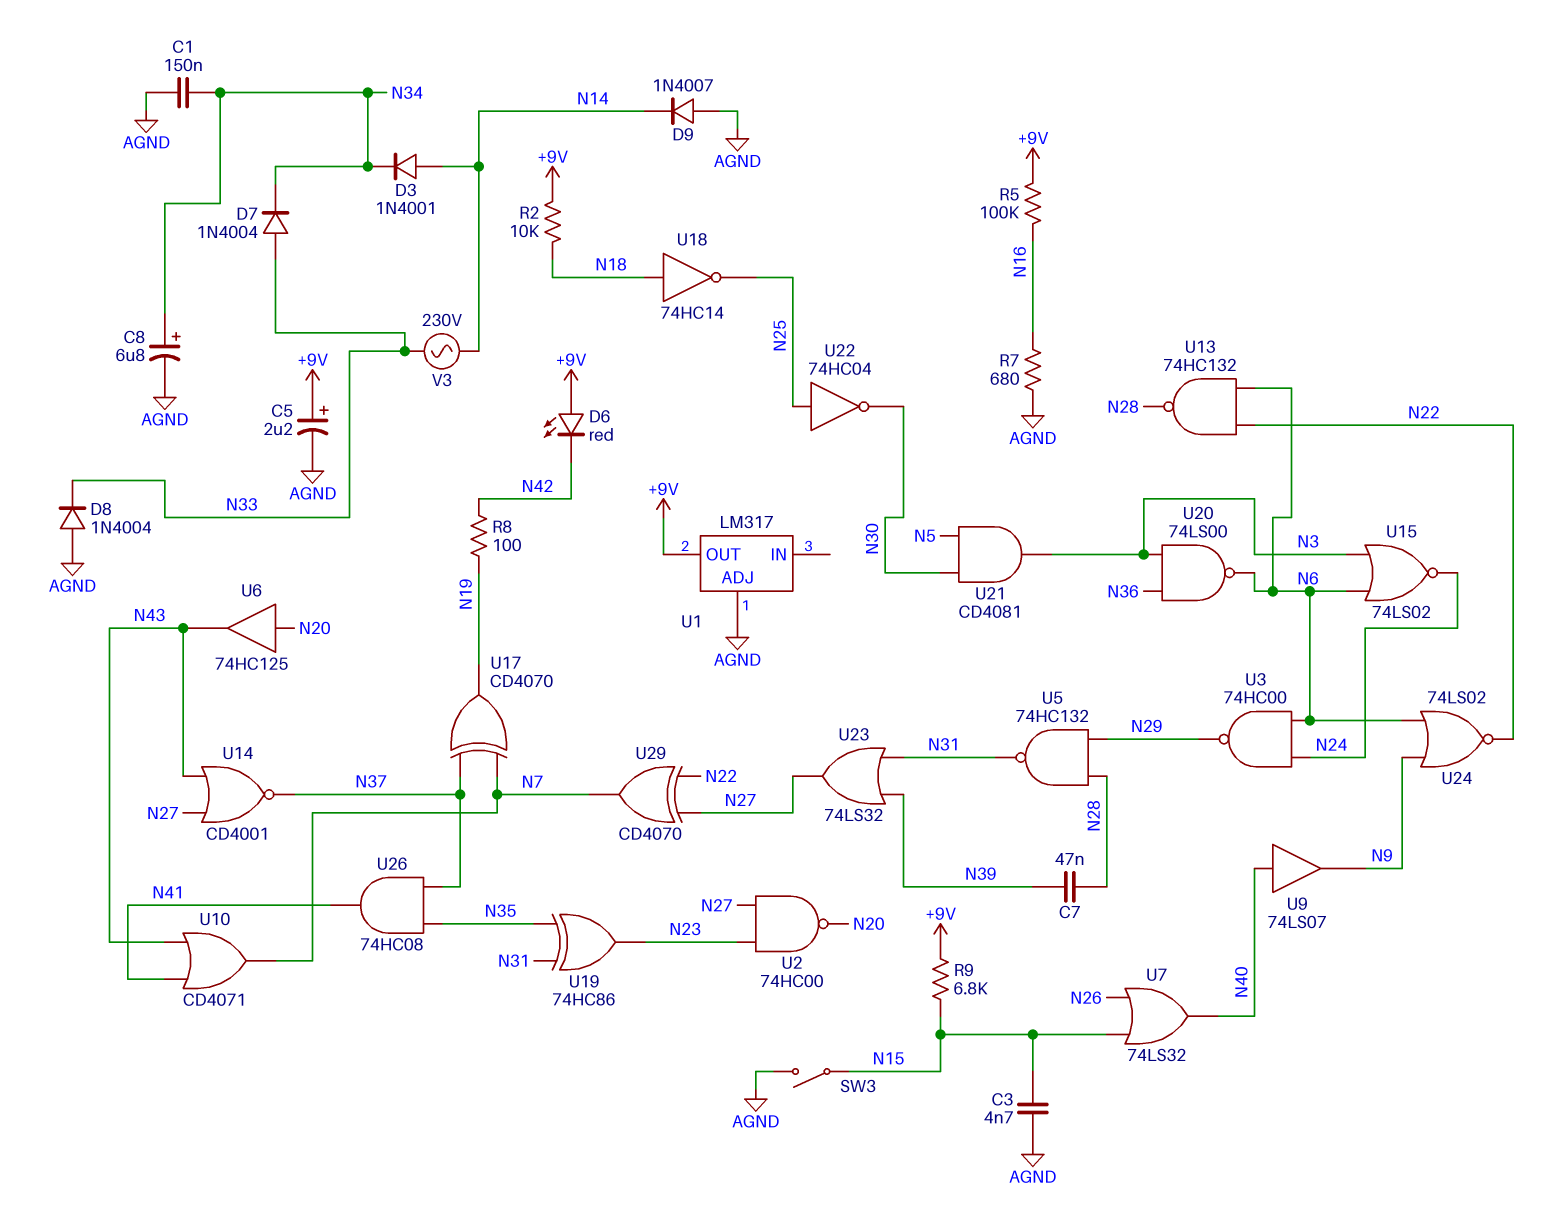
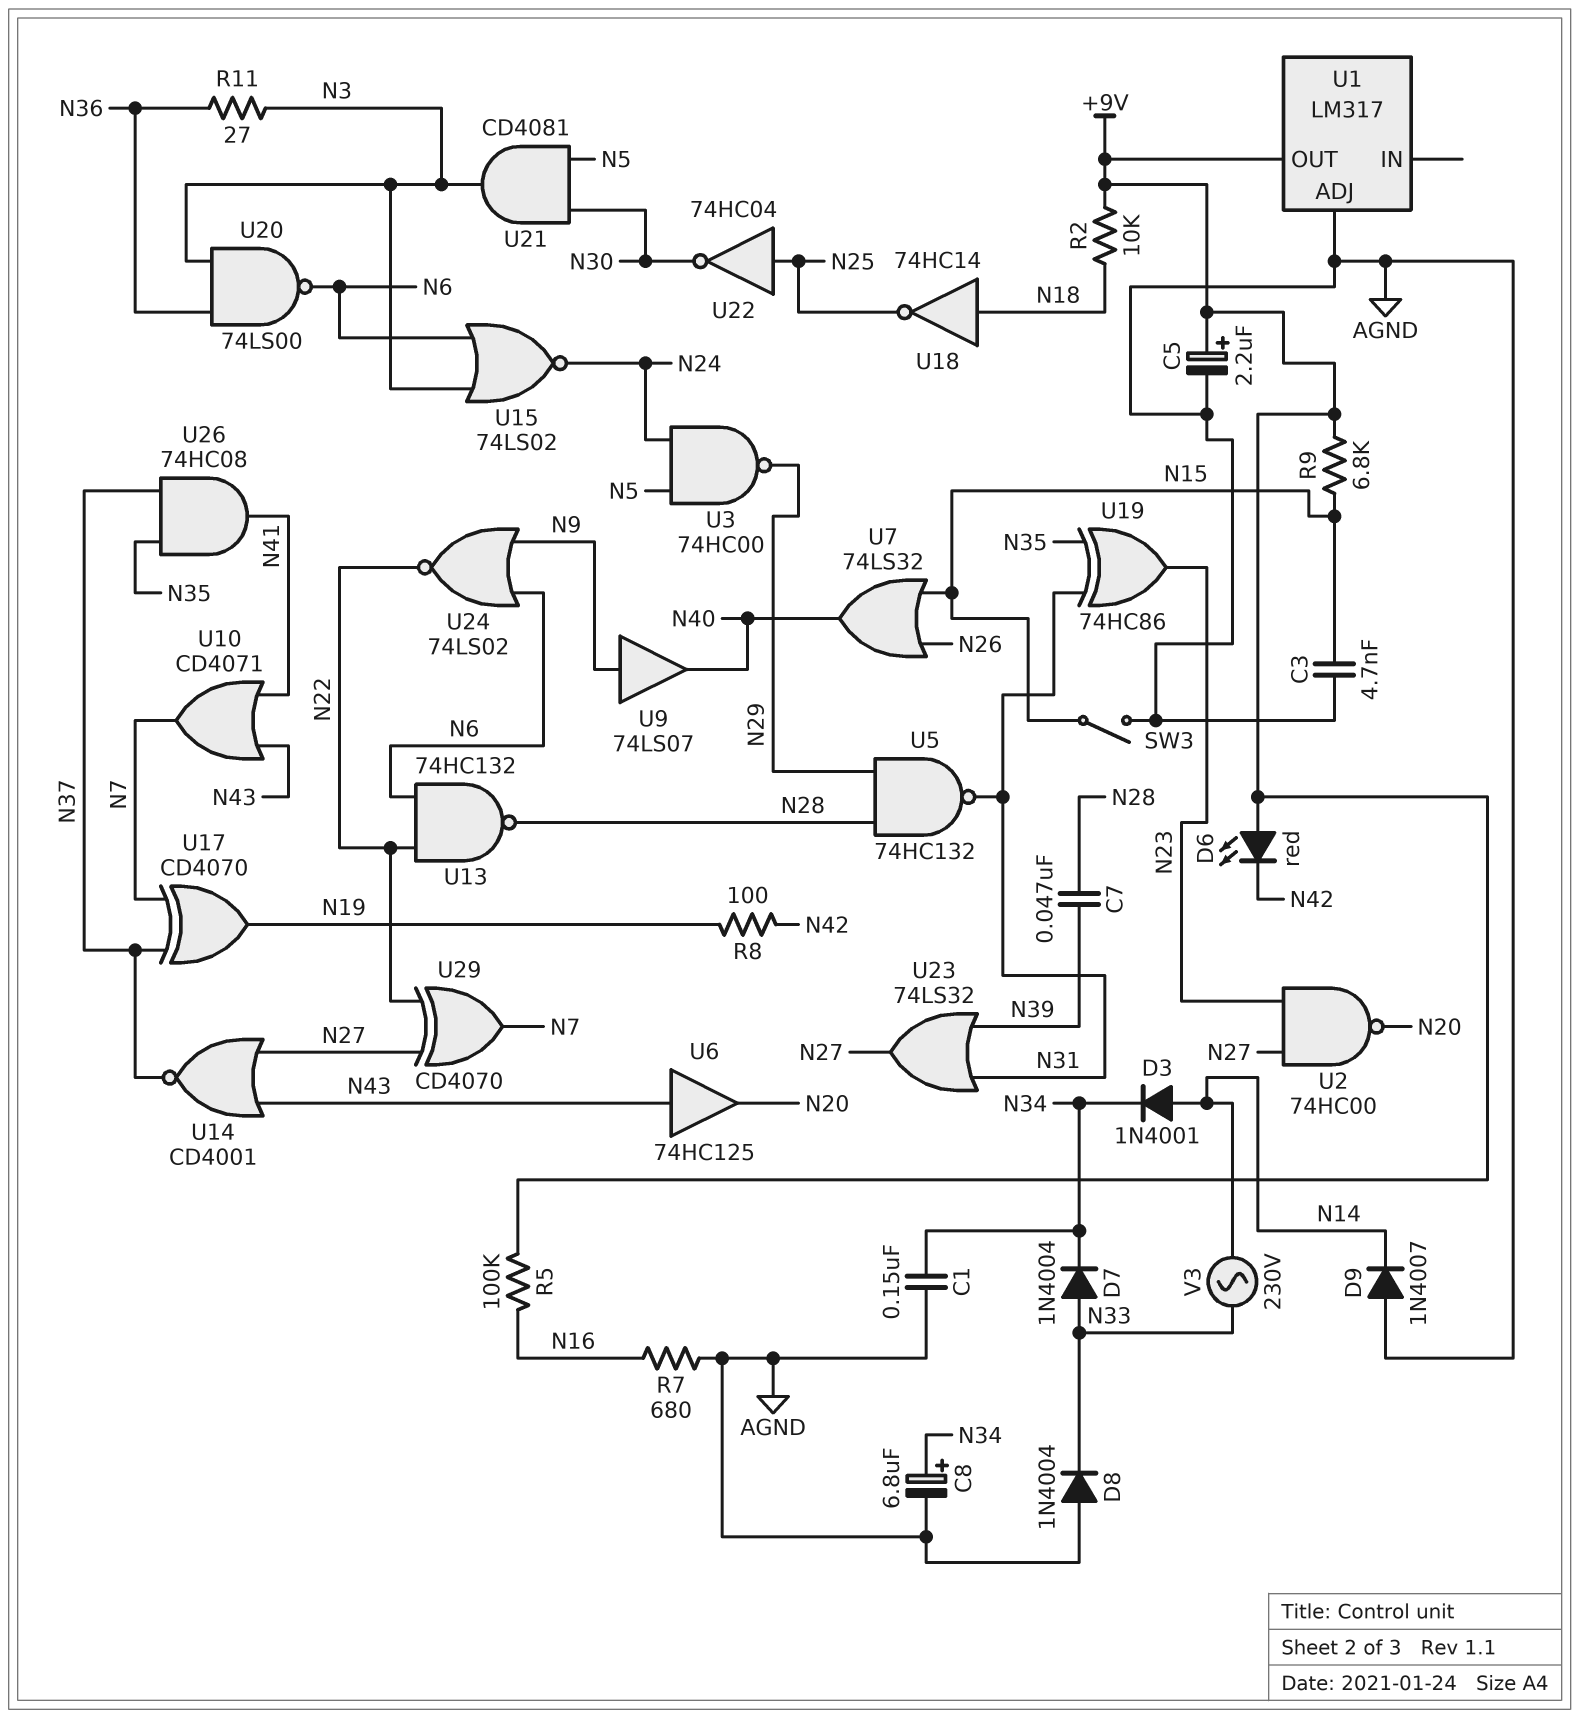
R11: none -> 27 (N3, N36)
U3: NAND 74HC00 (in N6, in N24, out N29) -> NAND 74HC00 (in N5, in N24, out N29)
U6: buffer 74HC125 (in N20, out N43) -> buffer 74HC125 (in N43, out N20)
U9: buffer 74LS07 (in N40, out N9) -> buffer 74LS07 (in N9, out N40)

